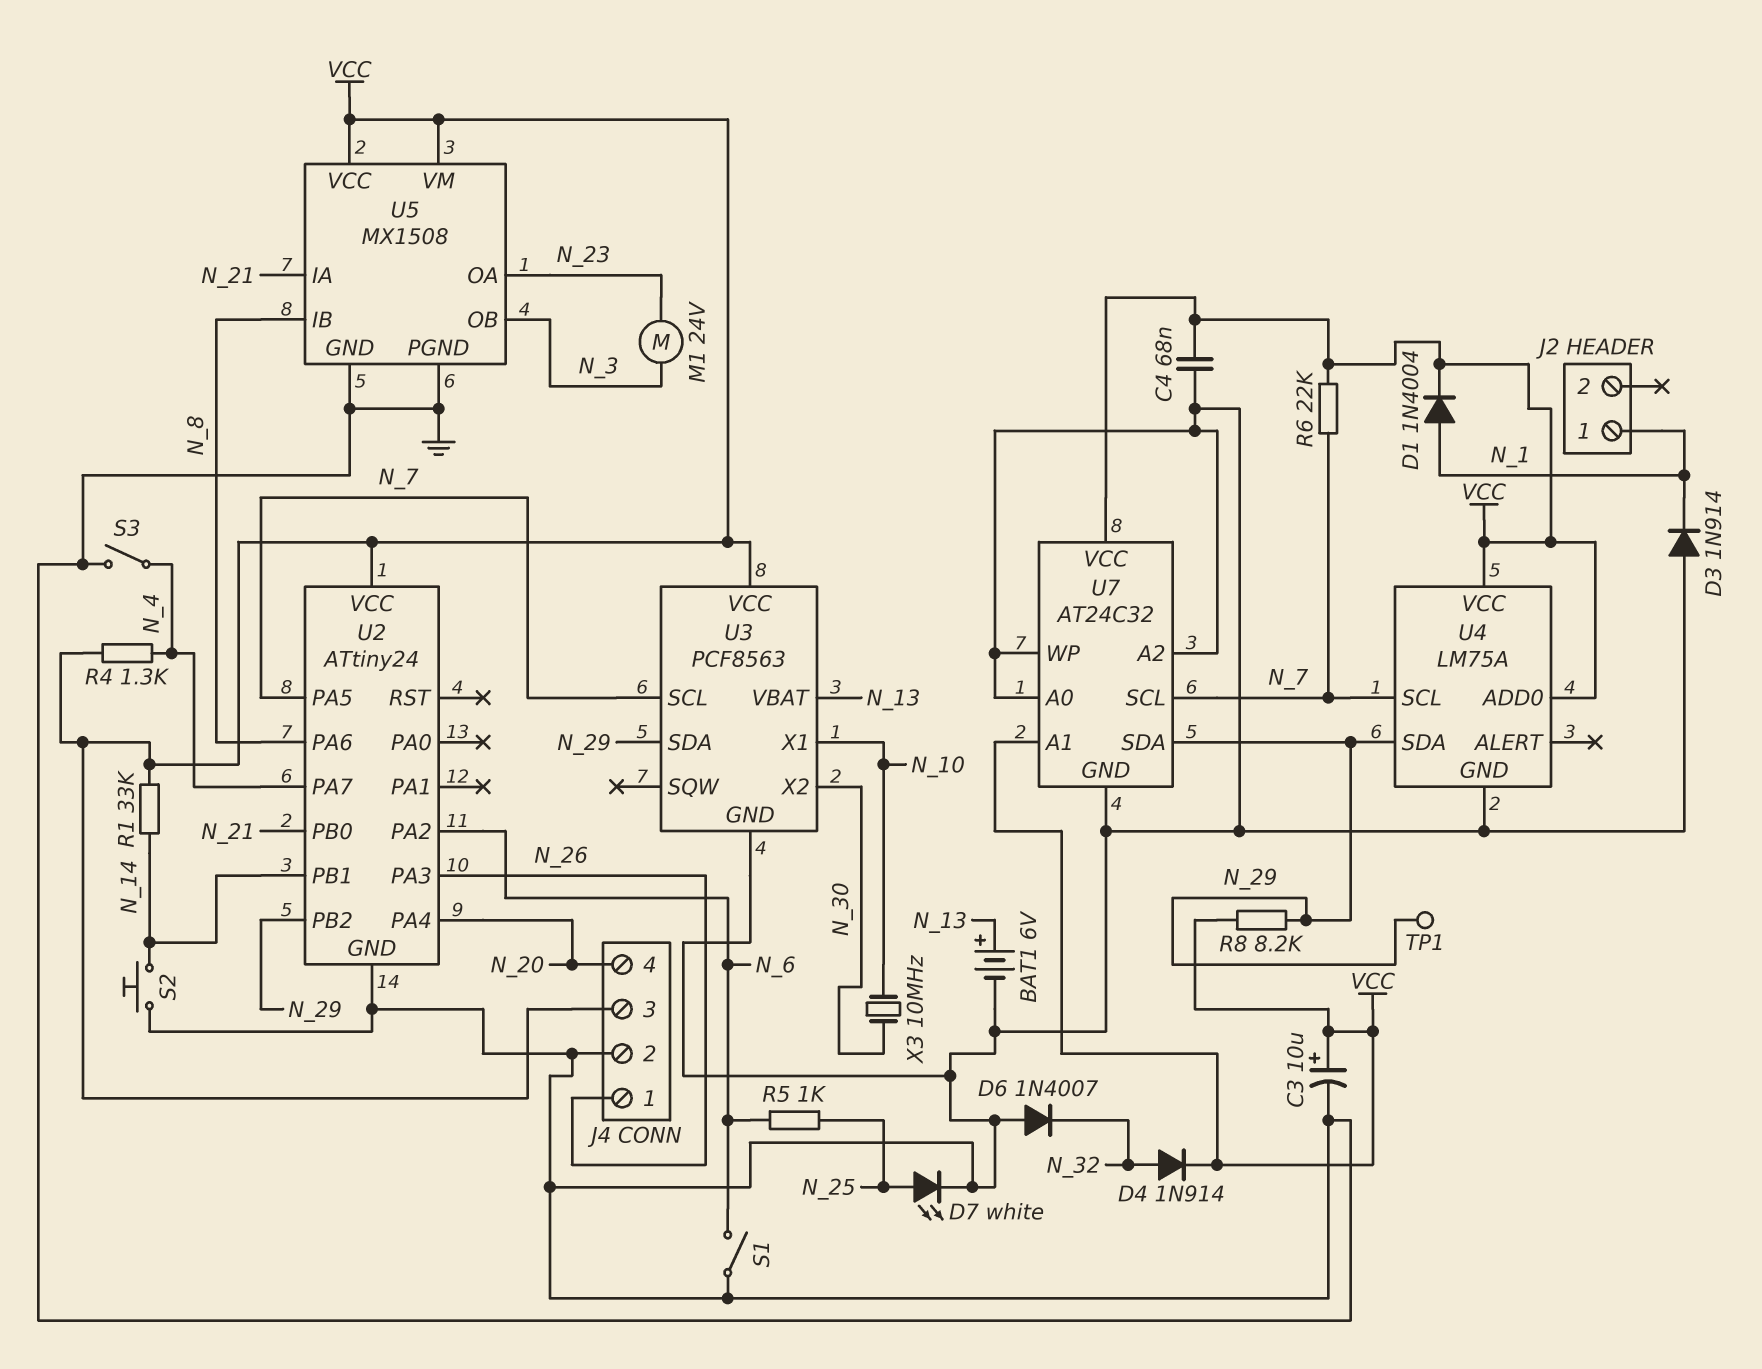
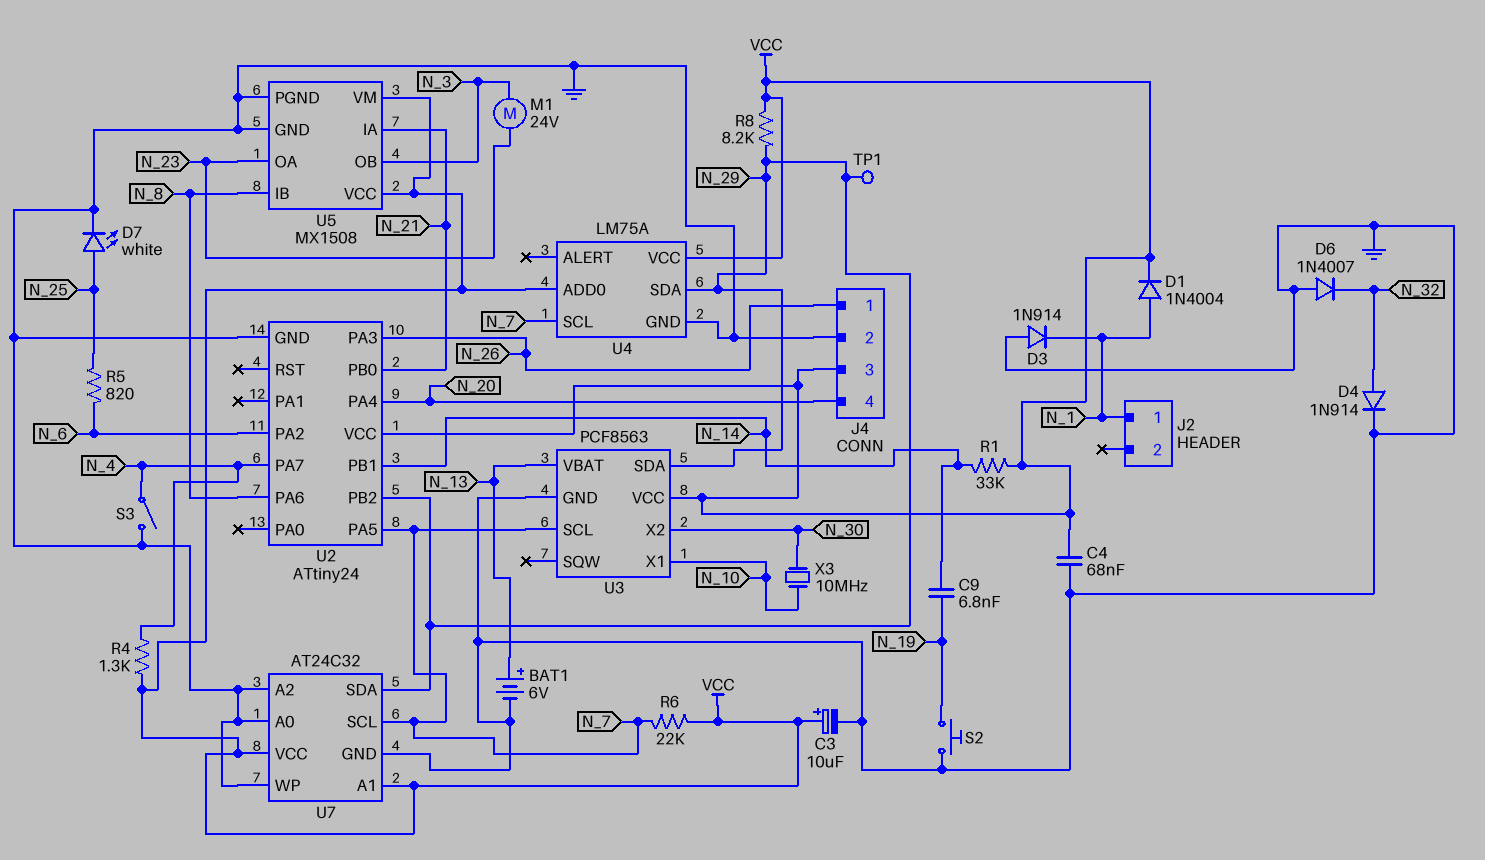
C9: none -> 6.8nF (N_14, N_19)
D4: diode 1N914 (A N_32, K VCC) -> diode 1N914 (A N_32, K GND)
R5: 1k (N_6, N_25) -> 820 (N_6, N_25)
S1: switch (GND, N_6) -> none
S2: button (GND, N_14) -> button (GND, N_19)

